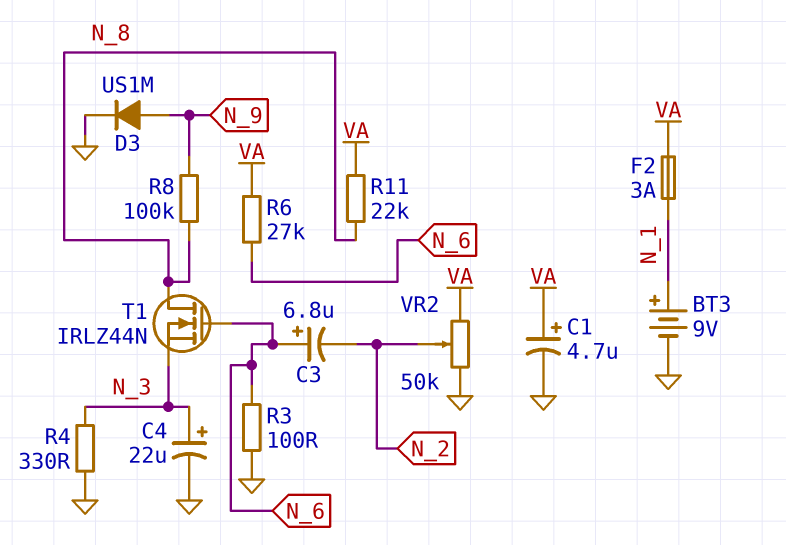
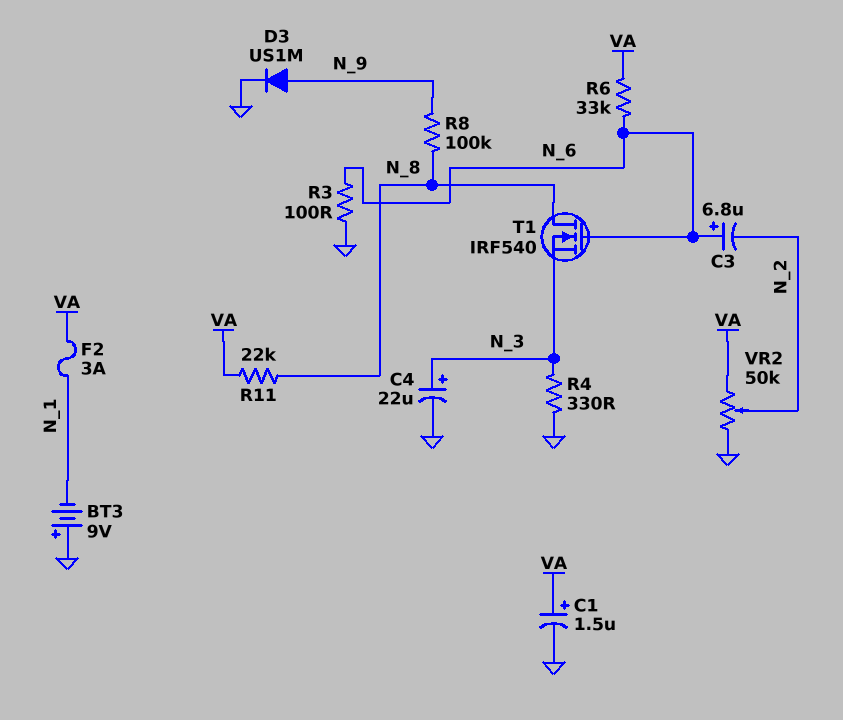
BT3: 9V (plus N_1, minus GND) -> 9V (plus GND, minus N_1)
C1: 4.7uF (plus VA, minus GND) -> 1.5uF (plus VA, minus GND)
R6: 27k (N_6, VA) -> 33k (N_6, VA)
T1: NMOS IRLZ44N (G N_6, D N_8, S N_3) -> NMOS IRF540 (G N_6, D N_8, S N_3)

